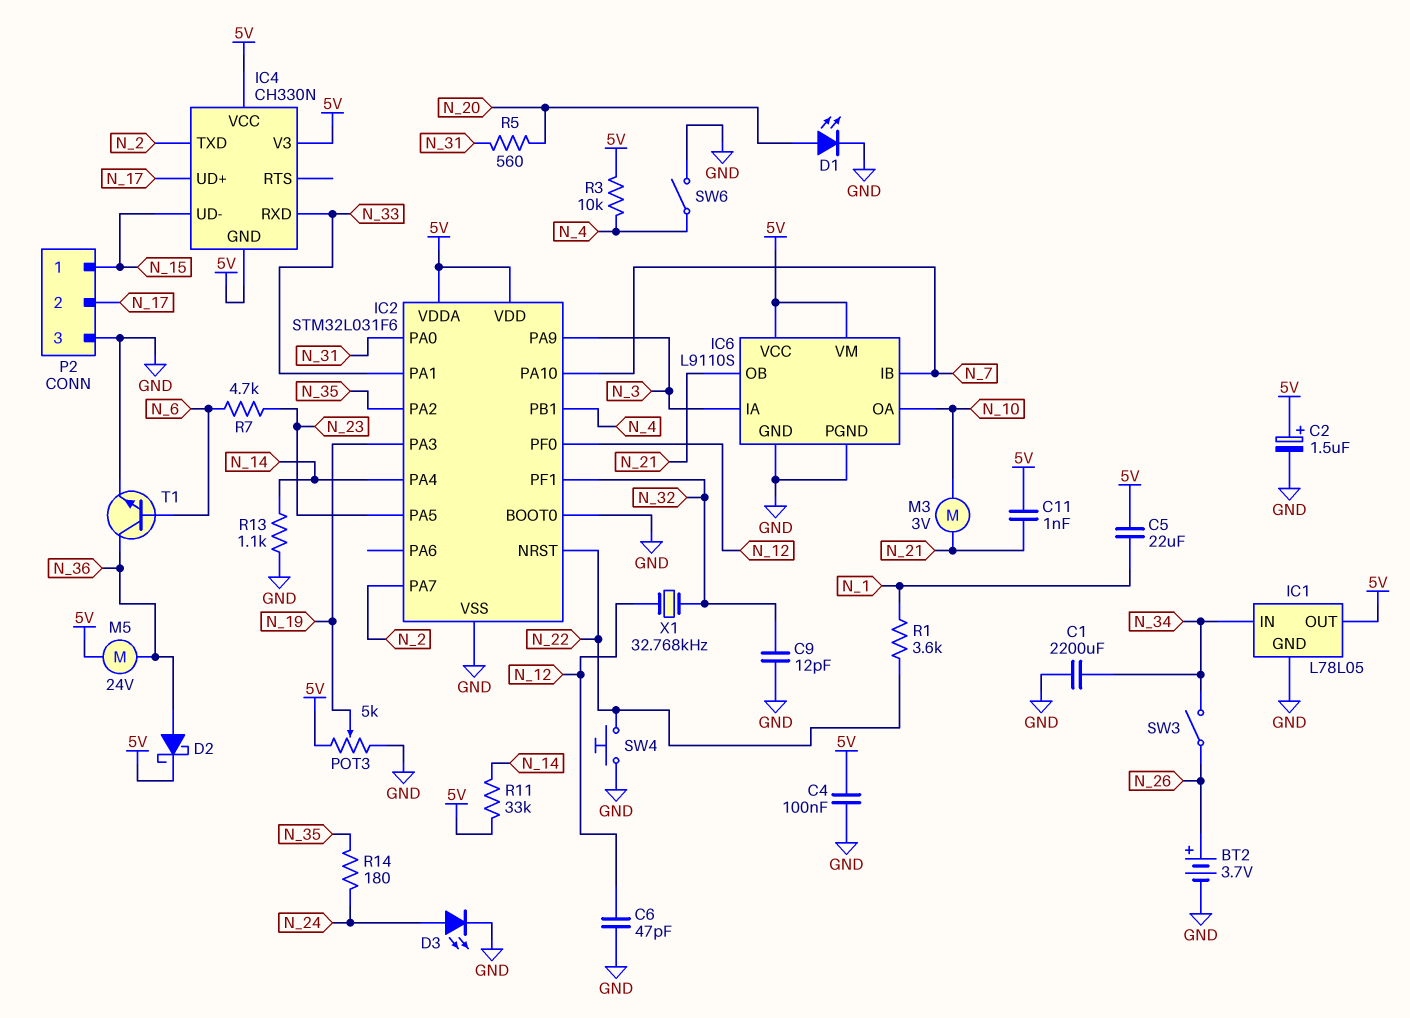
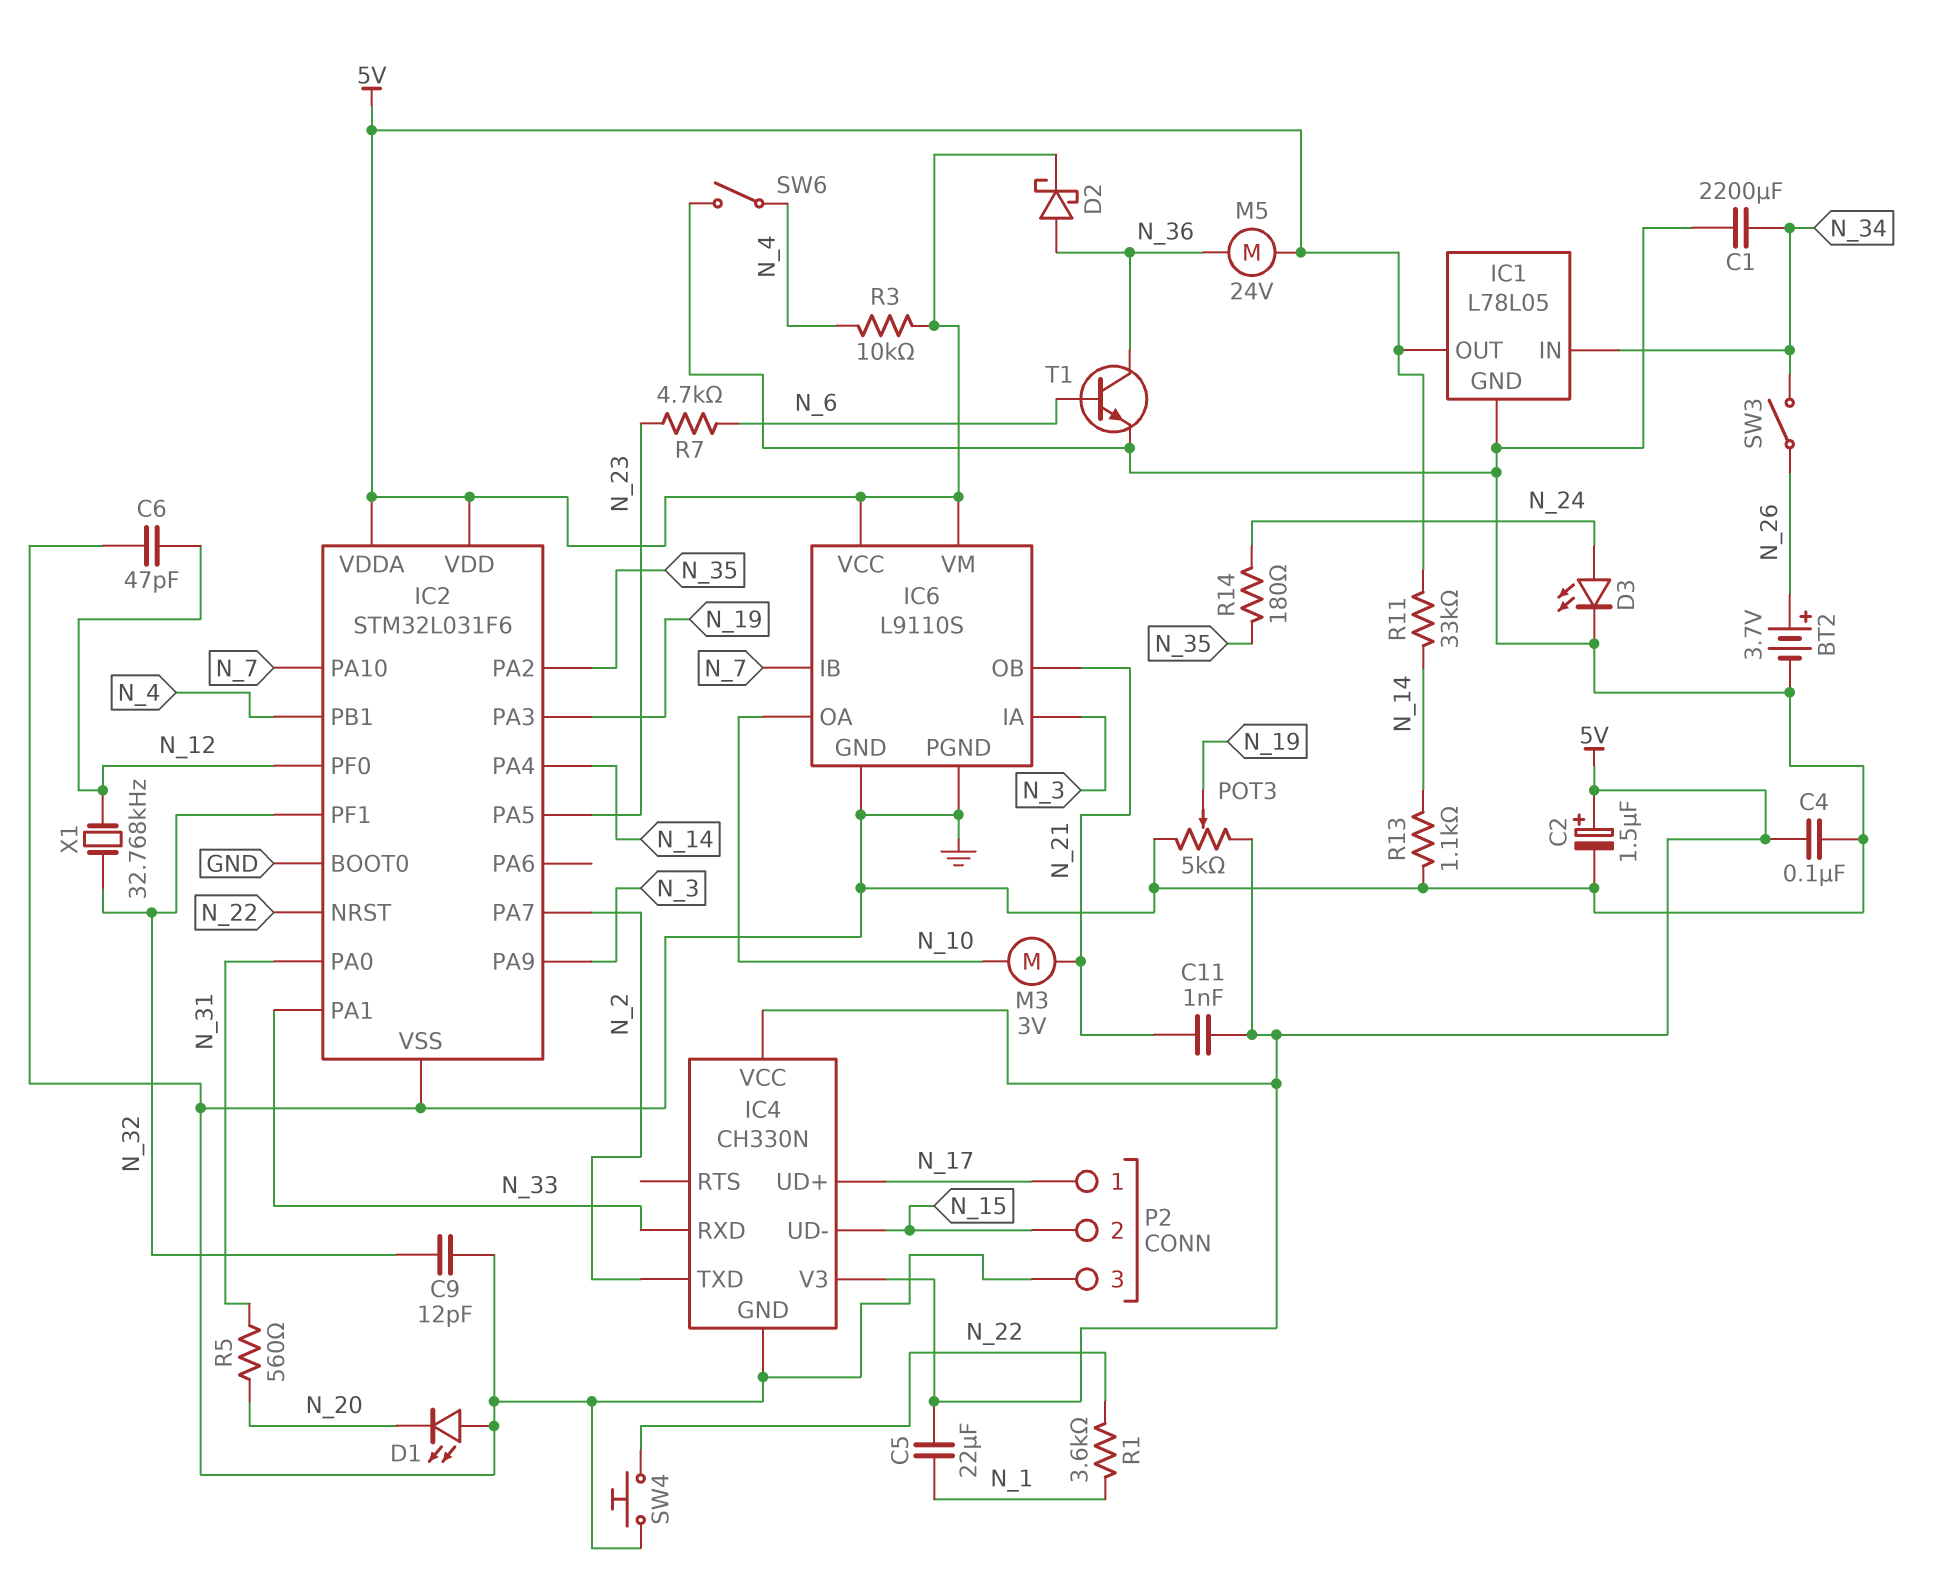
D1: LED (A N_20, K GND) -> LED (A GND, K N_20)
IC4 pin GND: 5V -> GND
P2 pin 1: N_15 -> N_17
P2 pin 2: N_17 -> N_15

